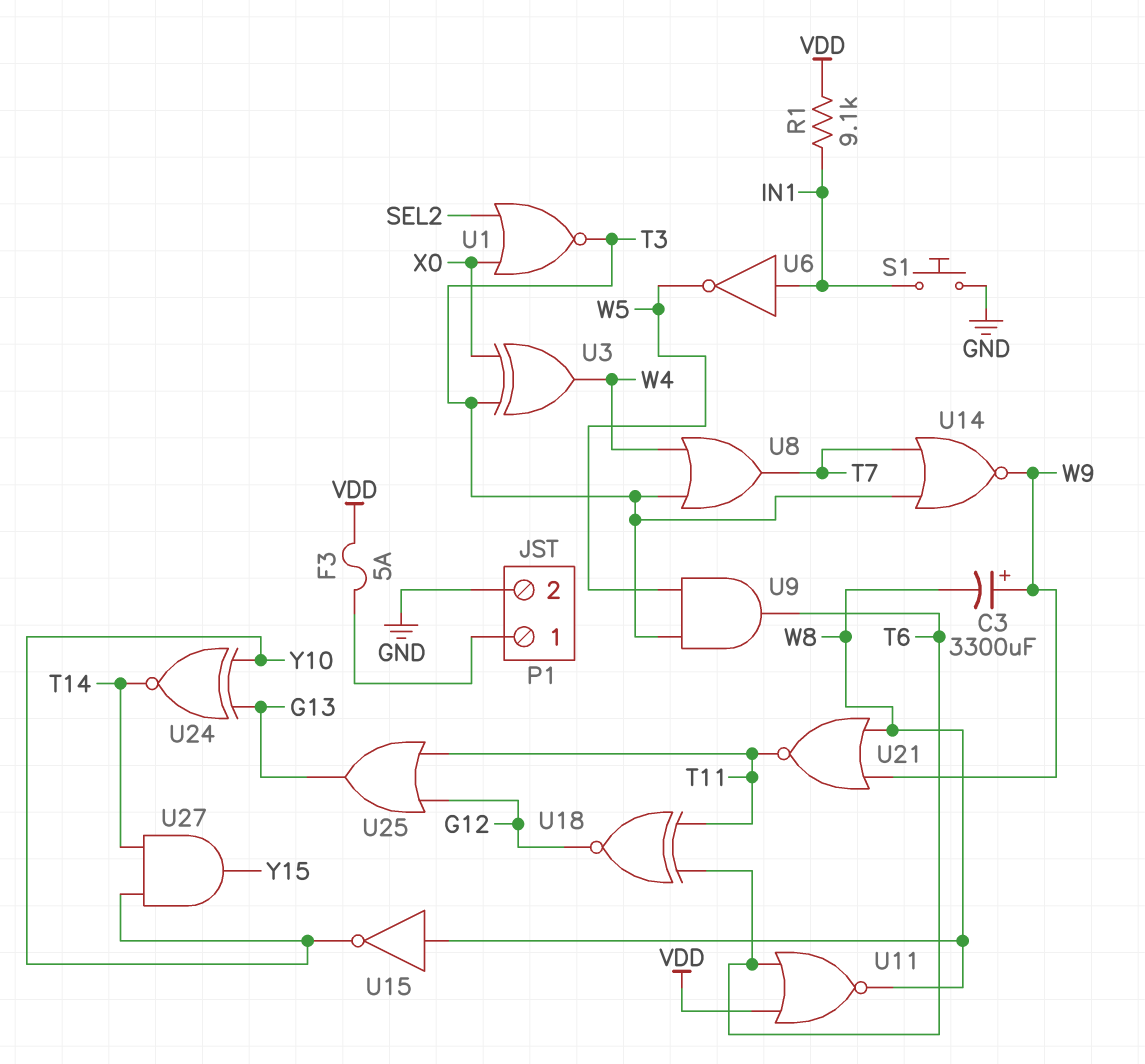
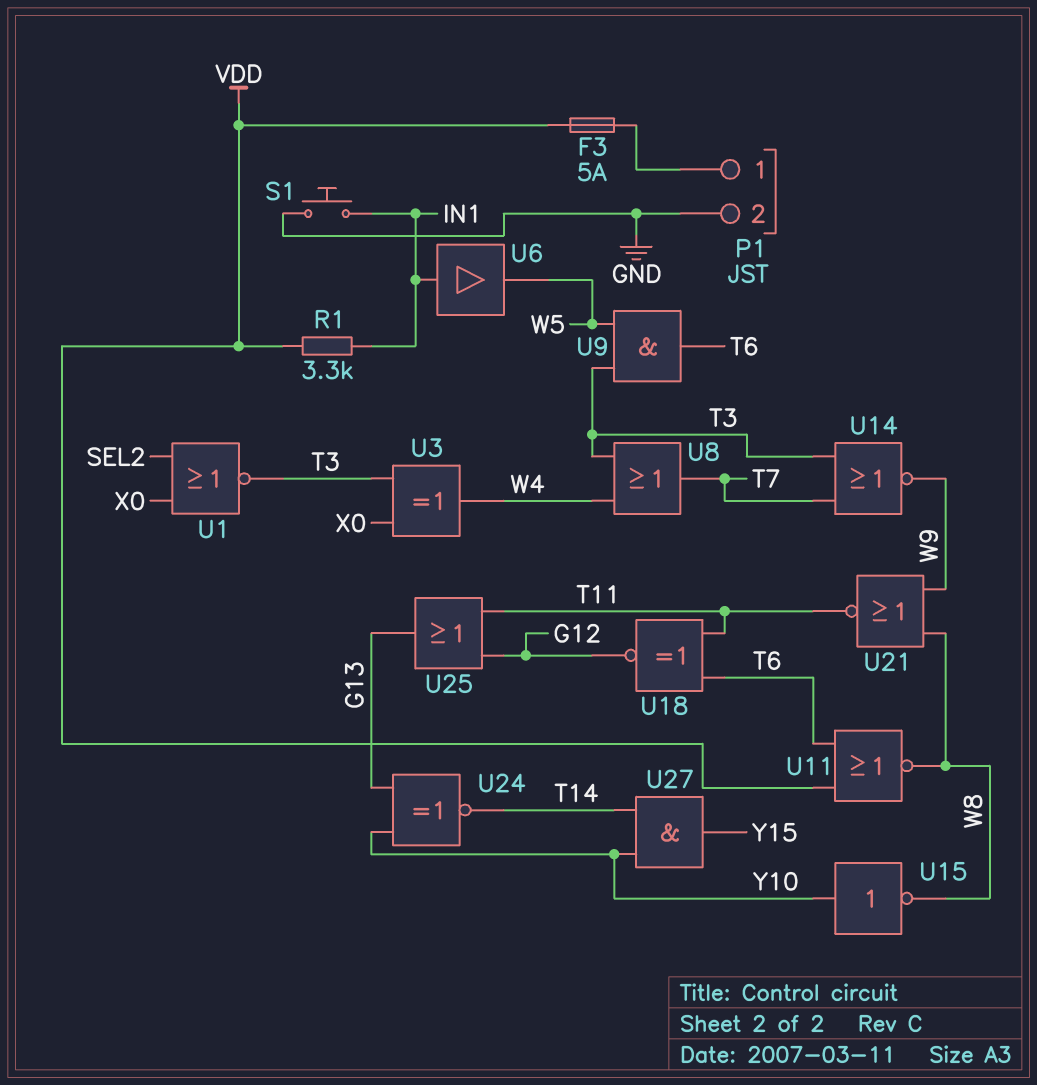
C3: 3300uF (plus W9, minus W8) -> none
R1: 9.1k (IN1, VDD) -> 3.3k (IN1, VDD)
U6: NOT (in IN1, out W5) -> buffer (in IN1, out W5)
U15: NOT (in W8, out Y10) -> NOT (in Y10, out W8)

